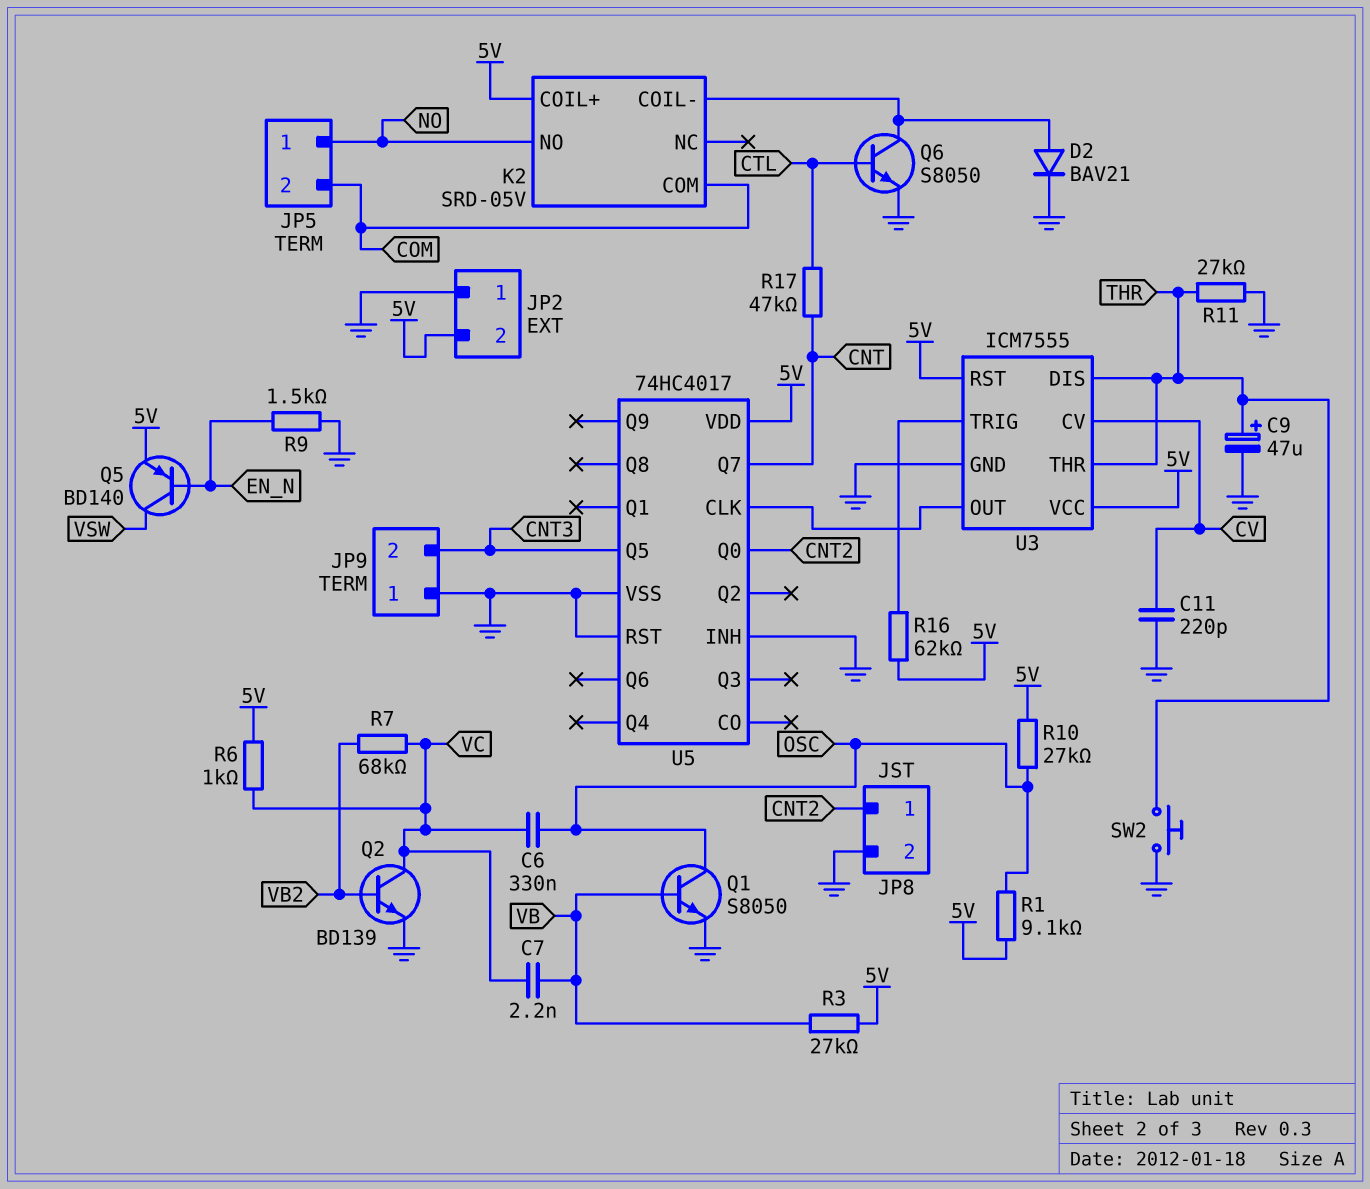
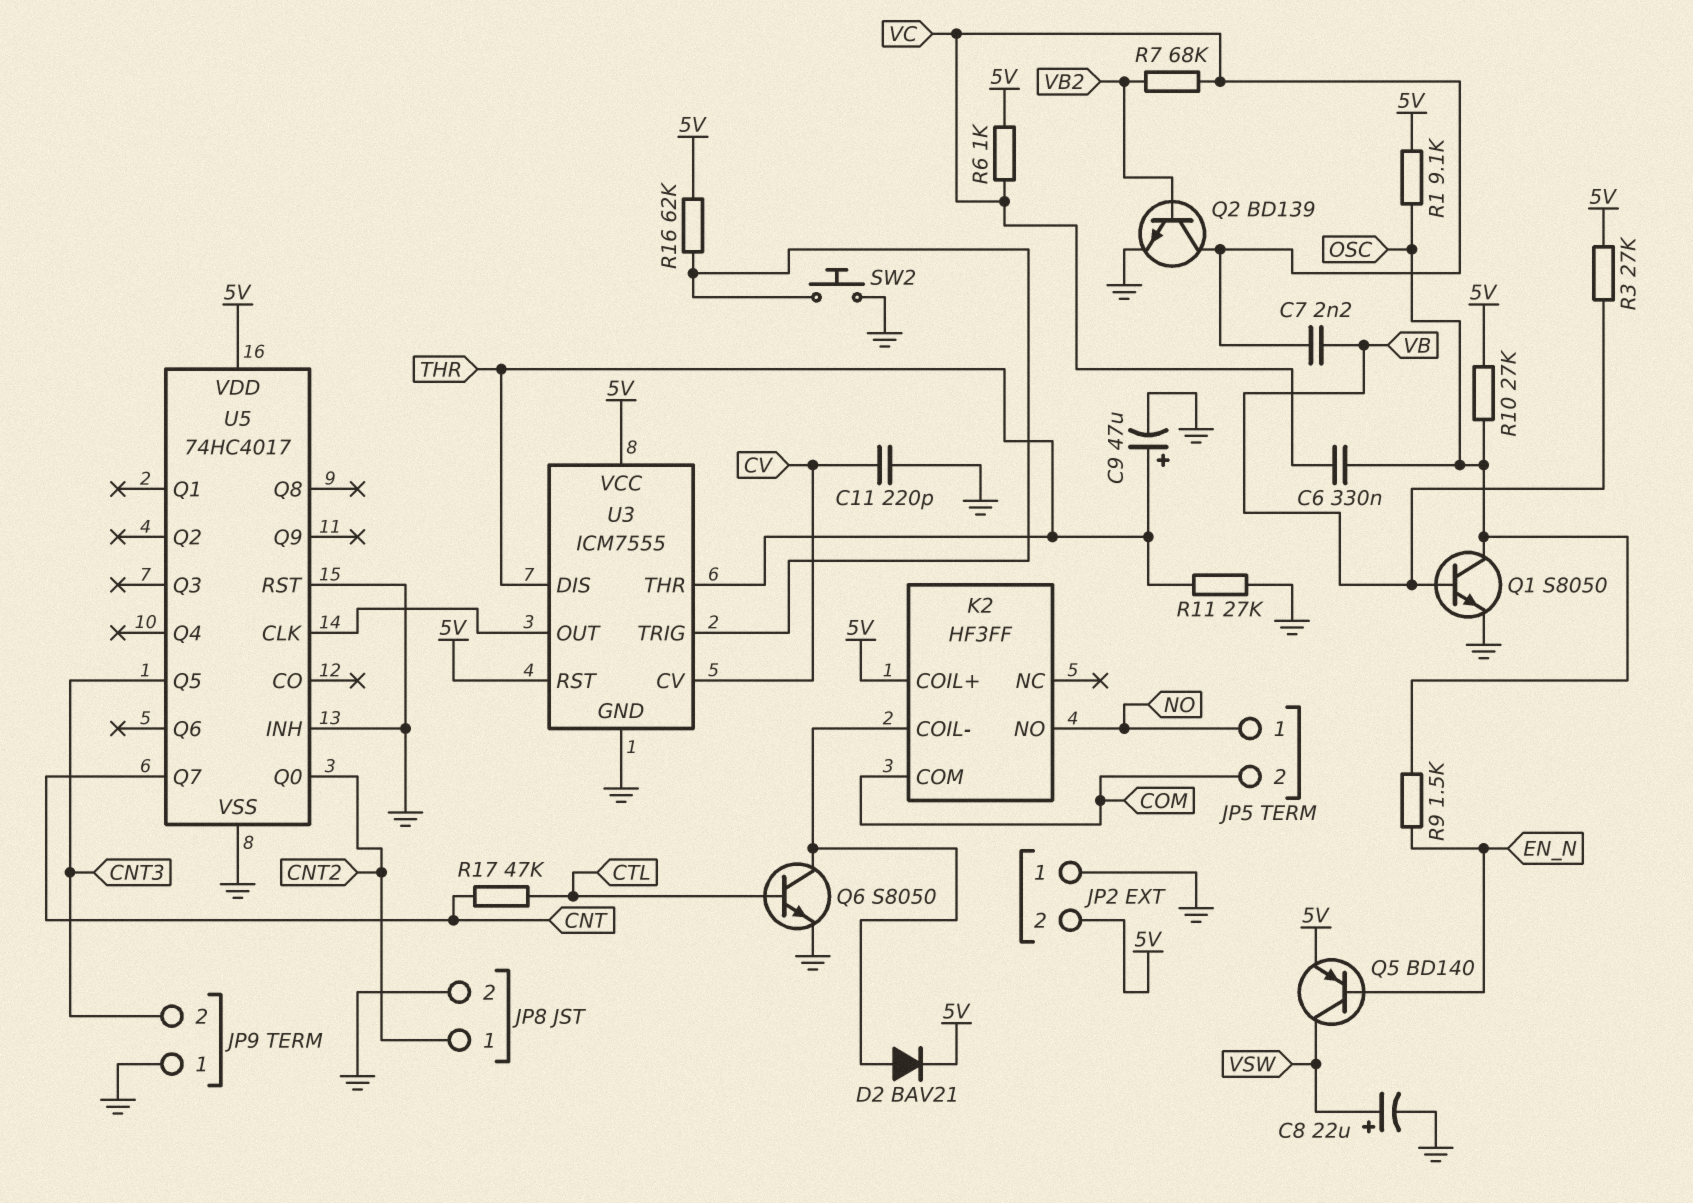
C8: none -> 22uF (plus VSW, minus GND)
D2: diode BAV21 (A K2/COIL-, K GND) -> diode BAV21 (A K2/COIL-, K 5V)
K2: SRD-05V -> HF3FF
R9: 1.5k (EN_N, GND) -> 1.5k (EN_N, OSC)
SW2: button (GND, THR) -> button (GND, U3/TRIG)

